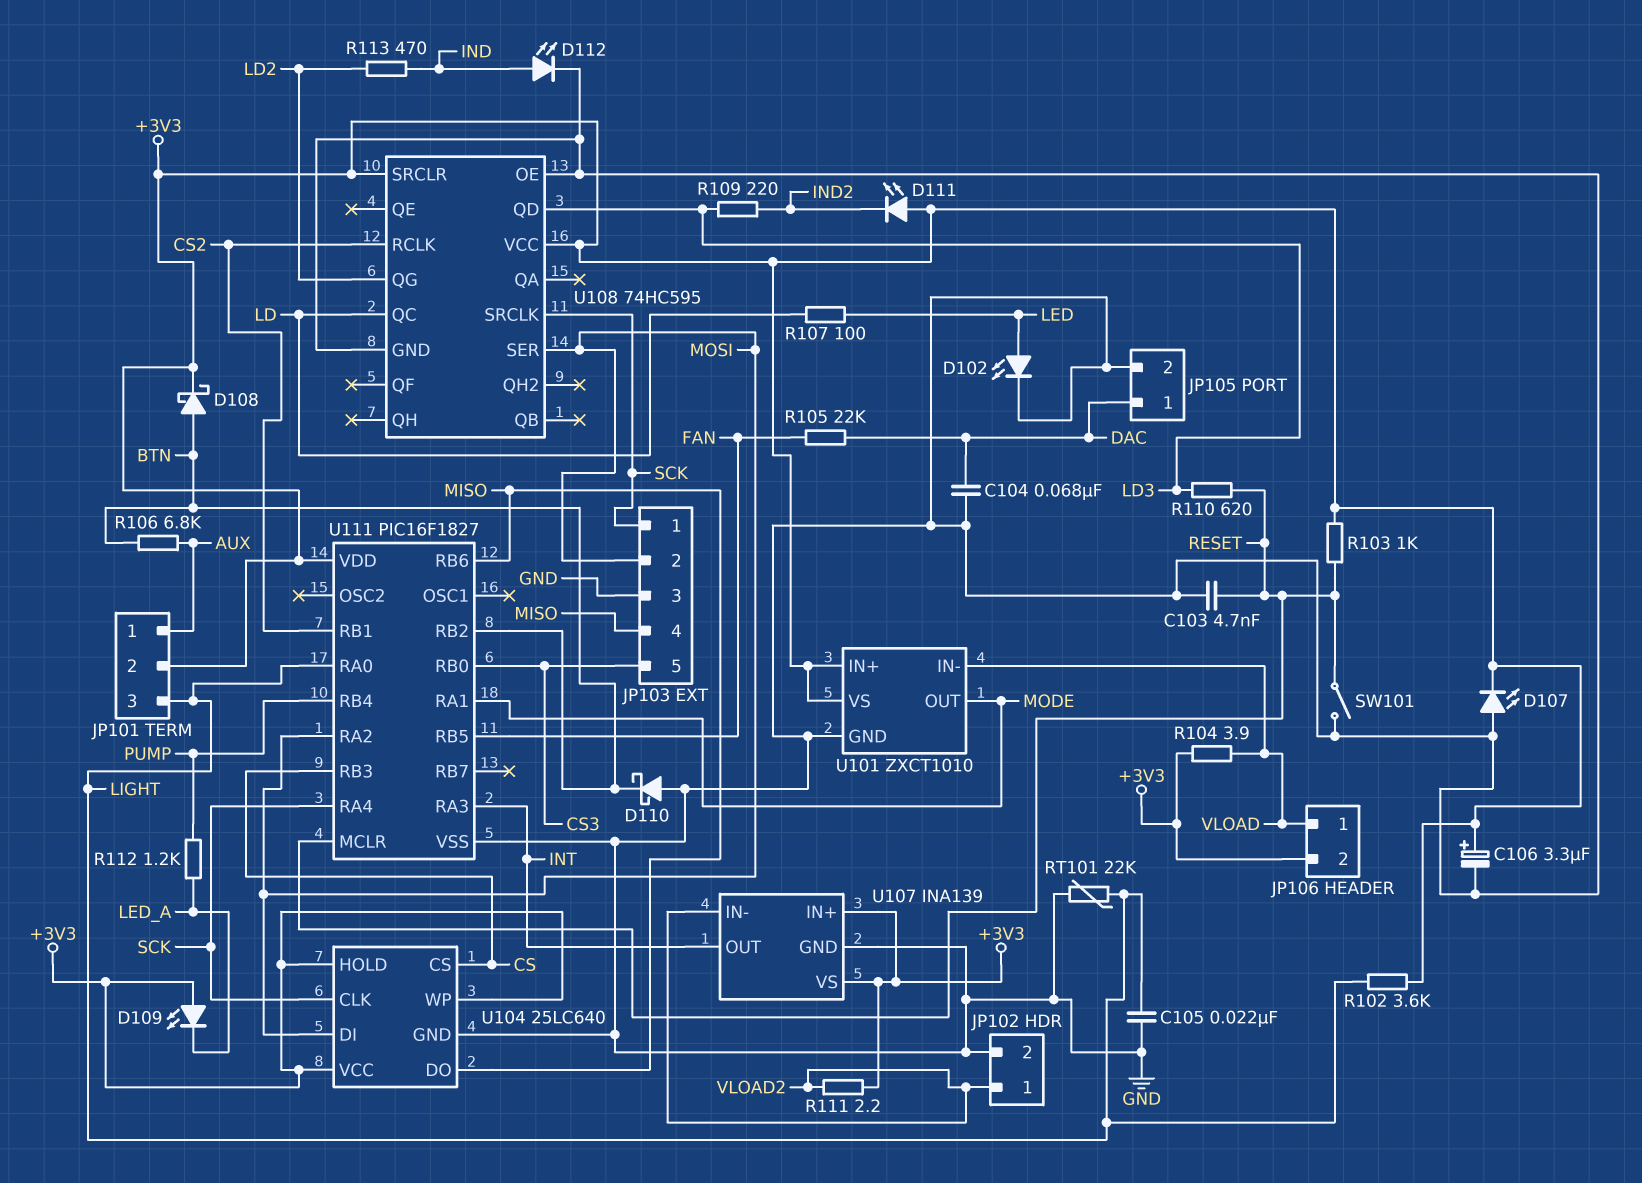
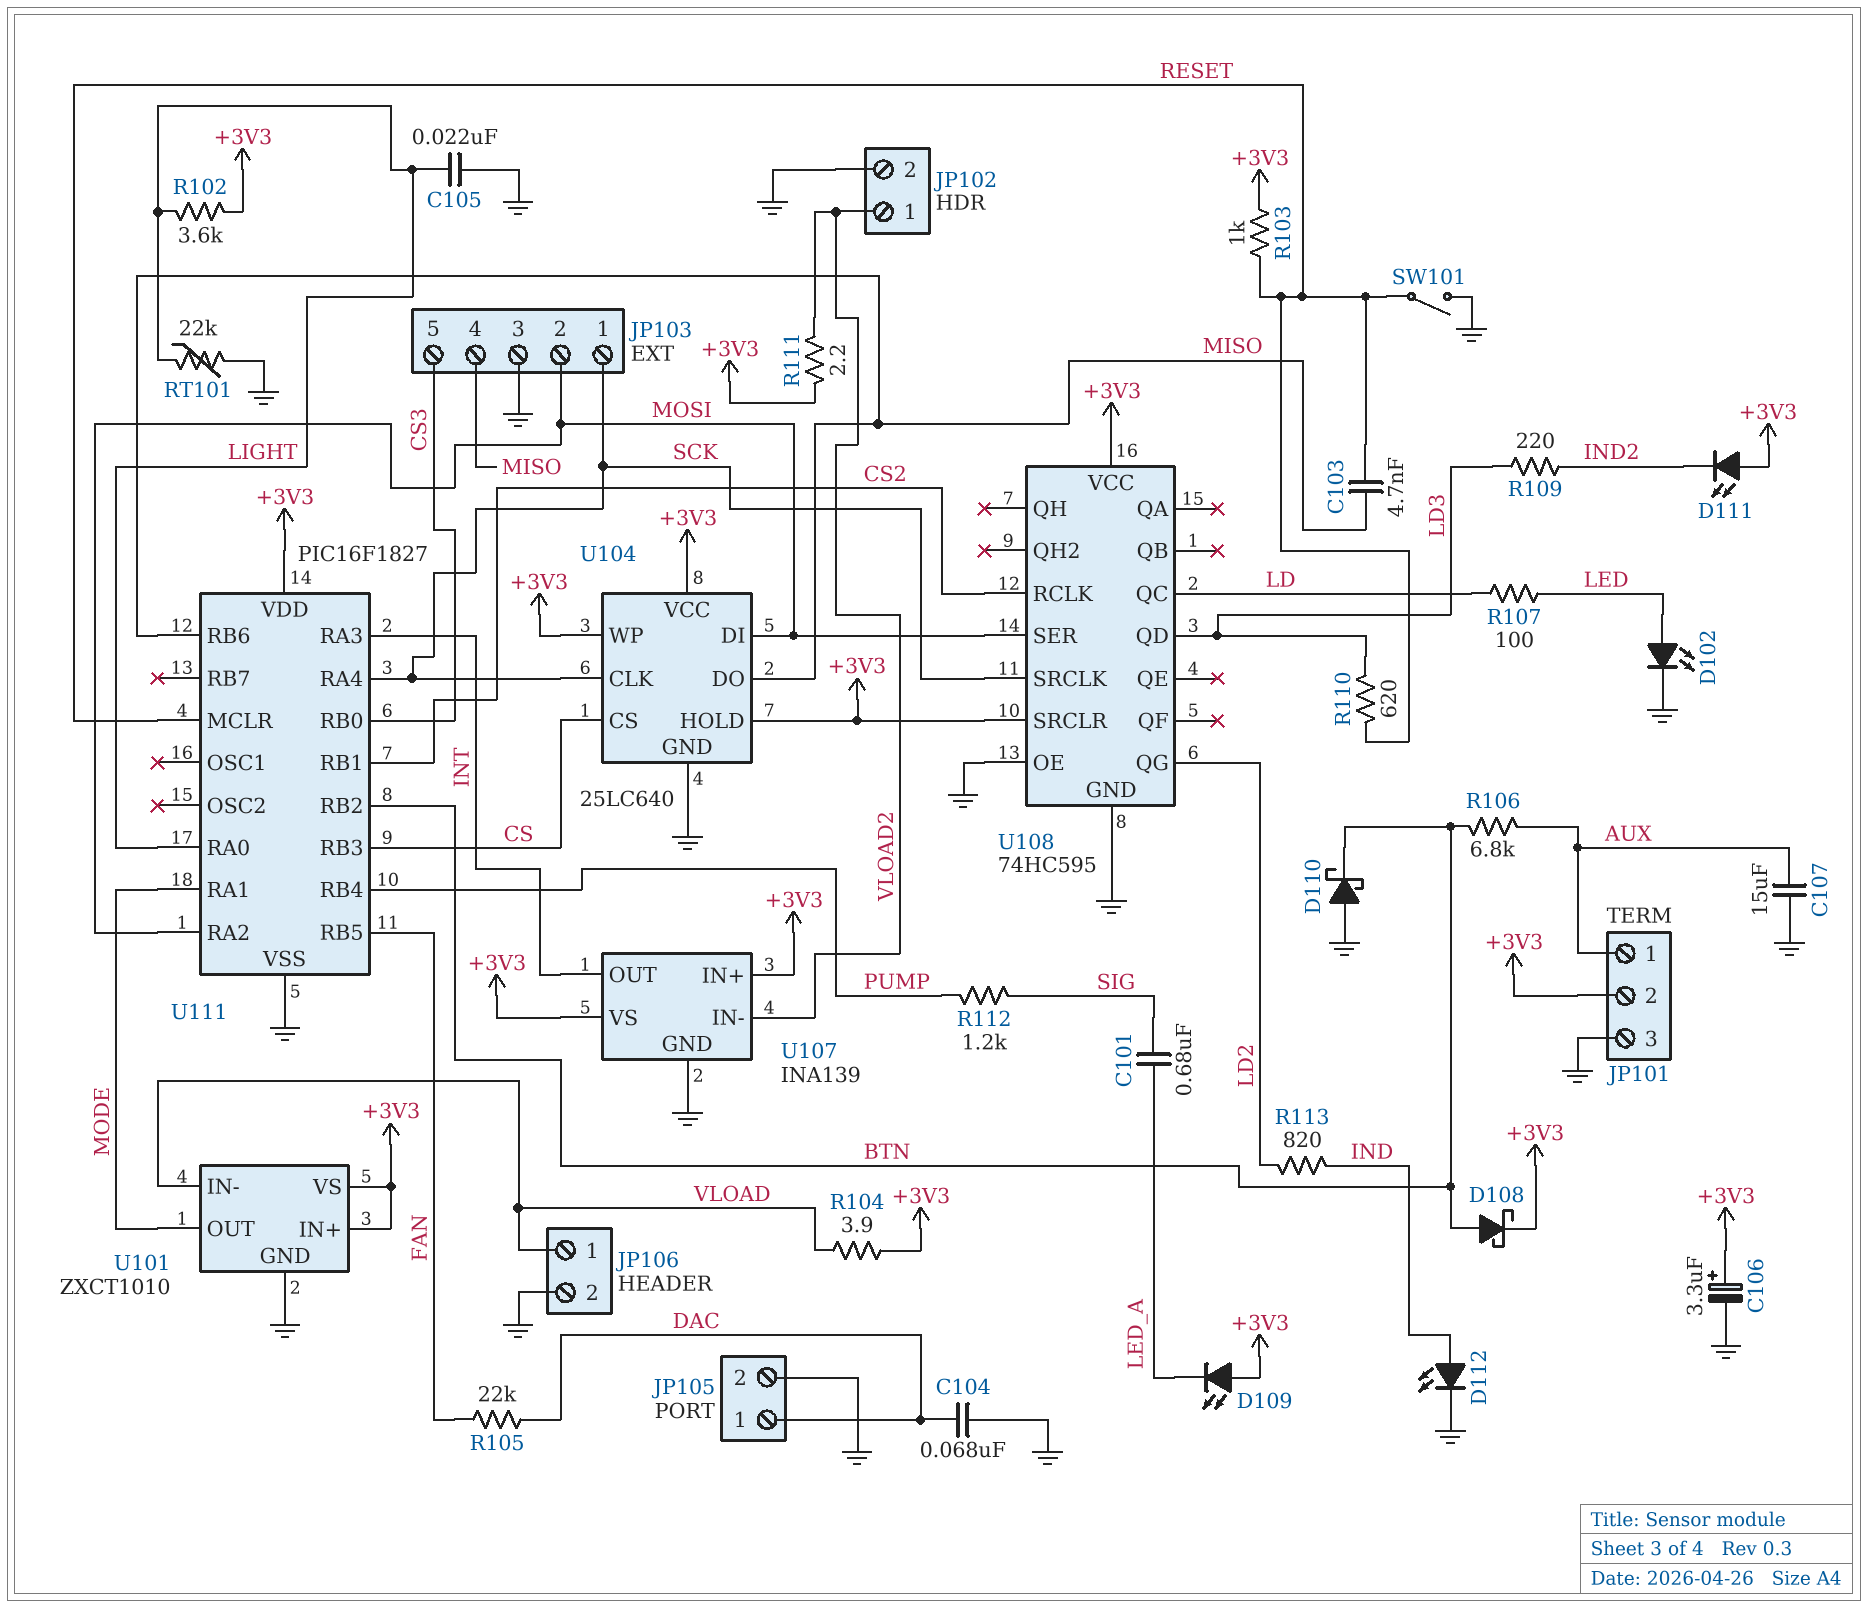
C101: none -> 680nF (LED_A, SIG)
C103: 4.7nF (GND, RESET) -> 4.7nF (MISO, RESET)
C107: none -> 15uF (AUX, GND)
D107: LED (A GND, K +3V3) -> none
JP101 pin 3: LIGHT -> GND
JP106 pin 2: +3V3 -> GND
R112: 1.2k (LED_A, PUMP) -> 1.2k (PUMP, SIG)
R113: 470 (IND, LD2) -> 820 (IND, LD2)

